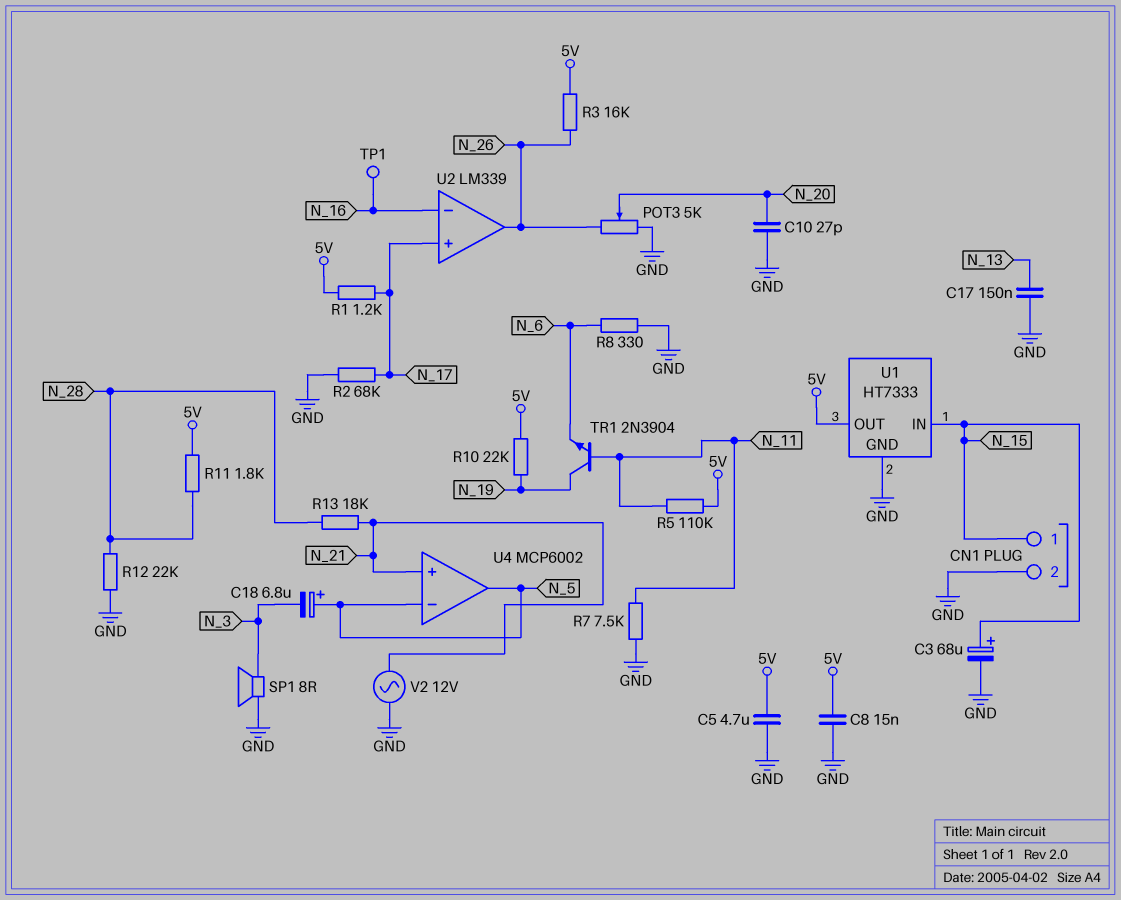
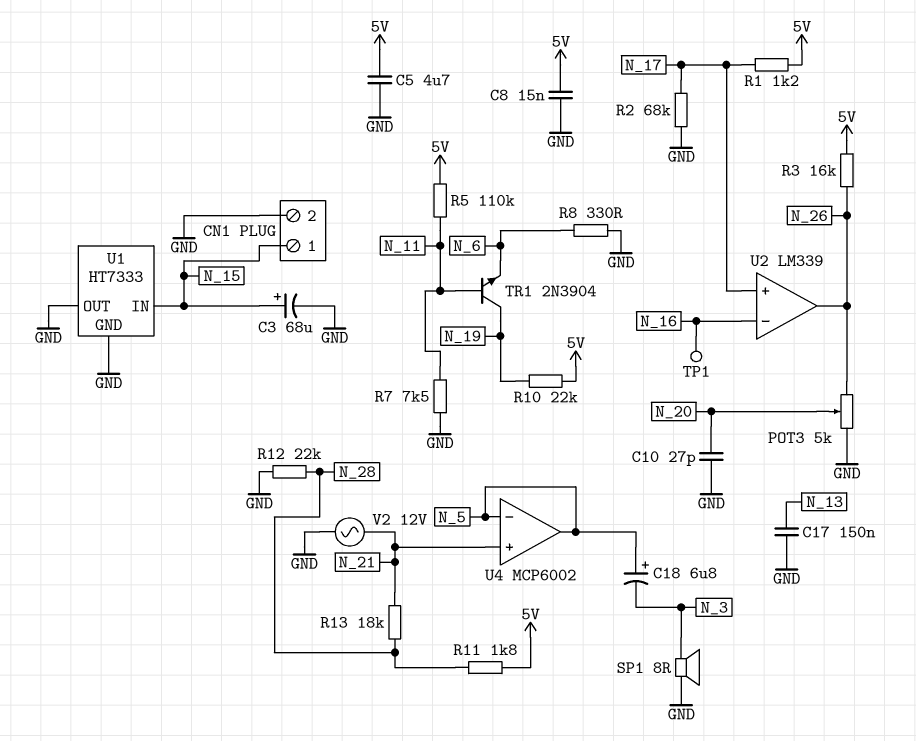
U1 pin OUT: 5V -> GND

